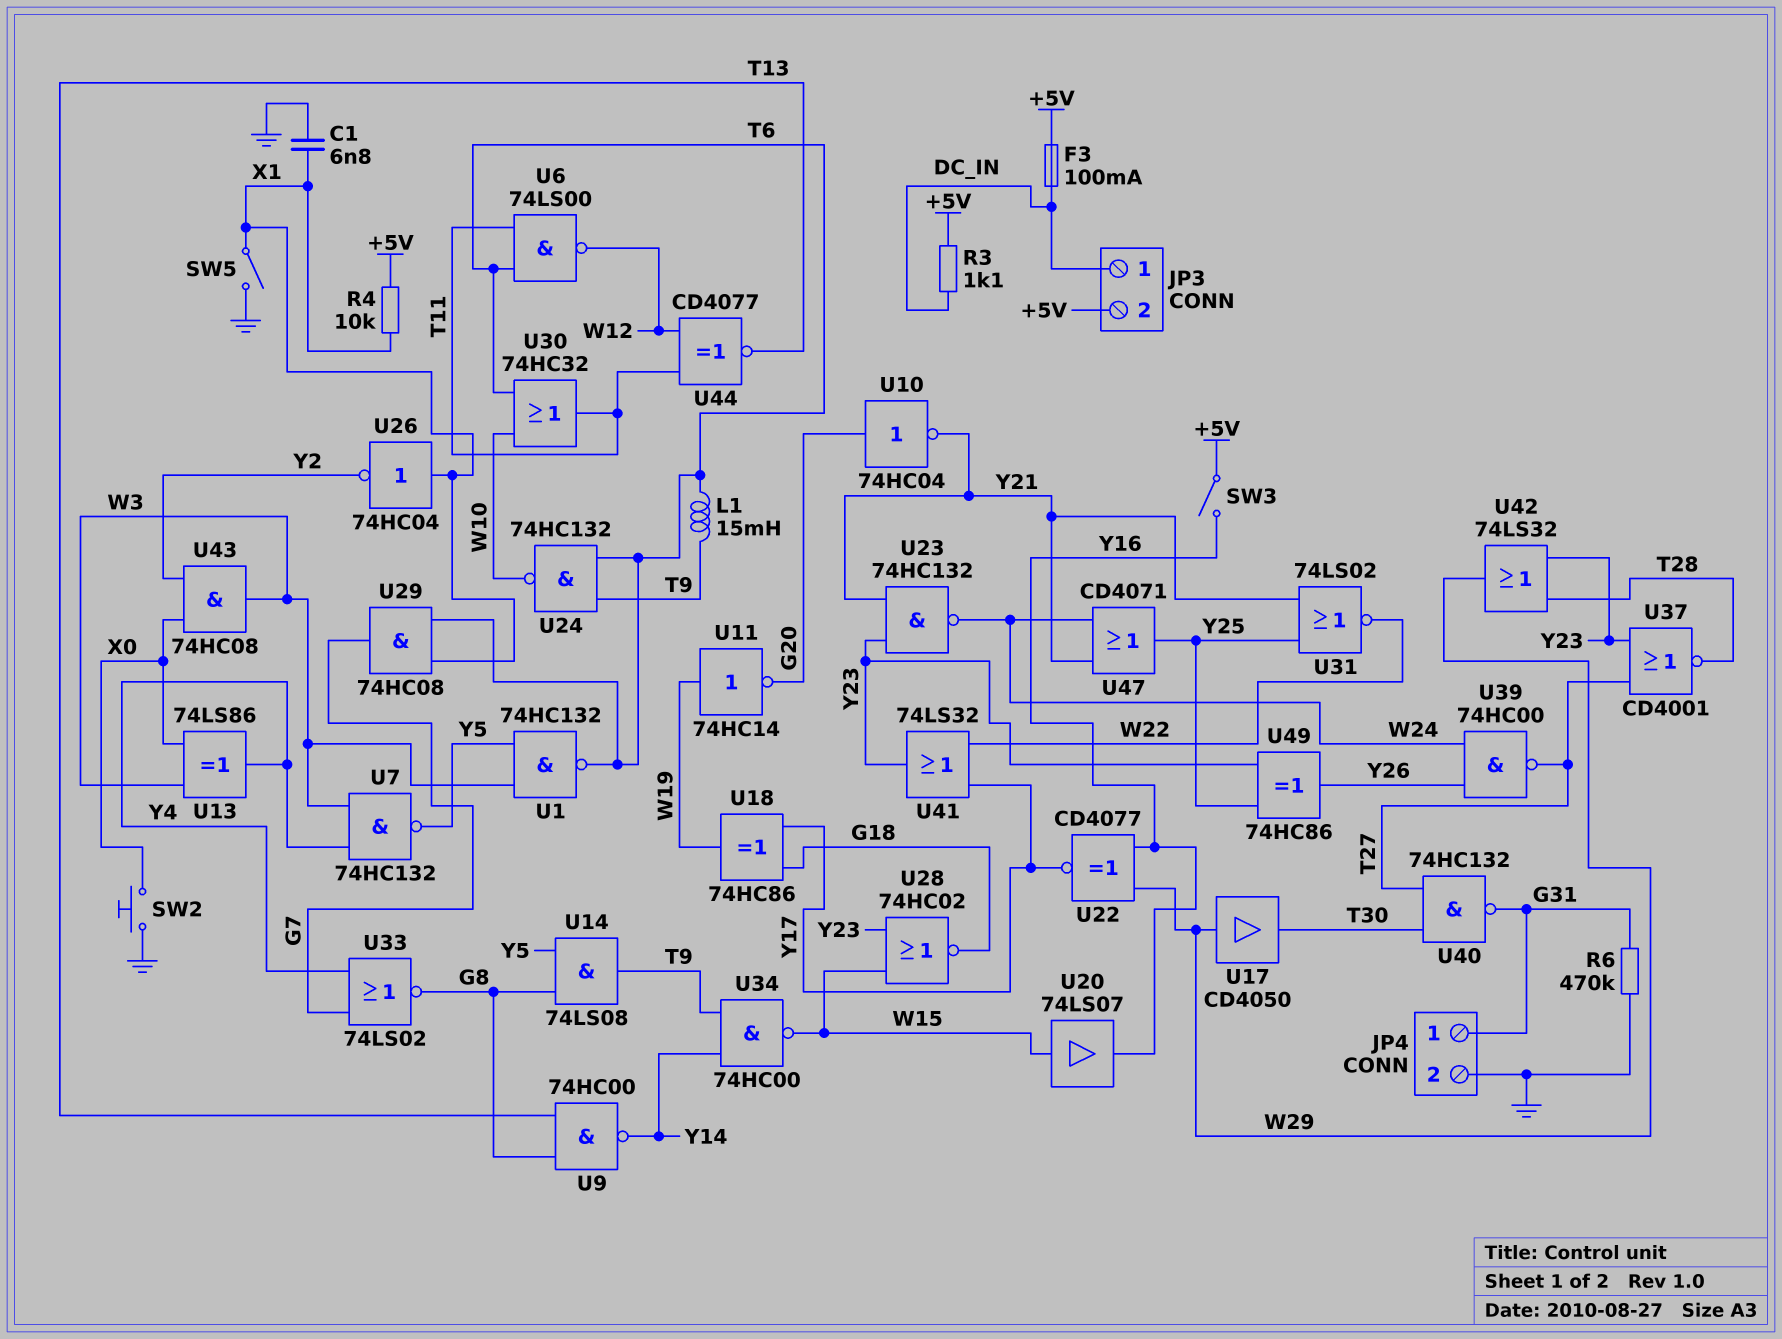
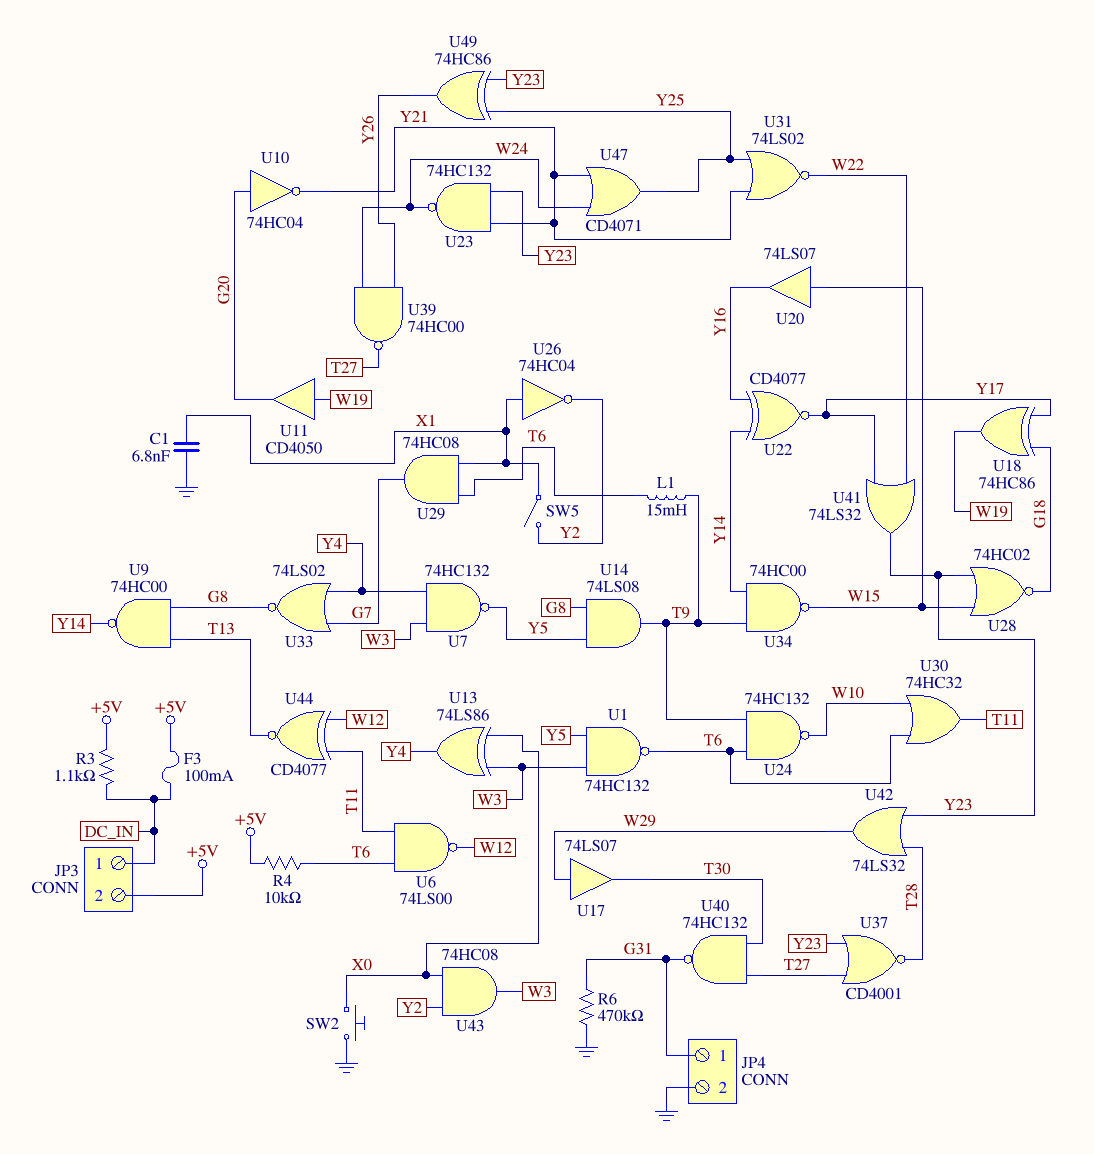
R4: 10k (+5V, X1) -> 10k (+5V, T6)
SW3: switch (+5V, Y16) -> none
SW5: switch (GND, X1) -> switch (X1, Y2)
U11: NOT 74HC14 (in W19, out G20) -> buffer CD4050 (in W19, out G20)
U17: buffer CD4050 (in W29, out T30) -> buffer 74LS07 (in W29, out T30)
U22: XNOR CD4077 (in W29, in Y16, out Y17) -> XNOR CD4077 (in Y14, in Y16, out Y17)

